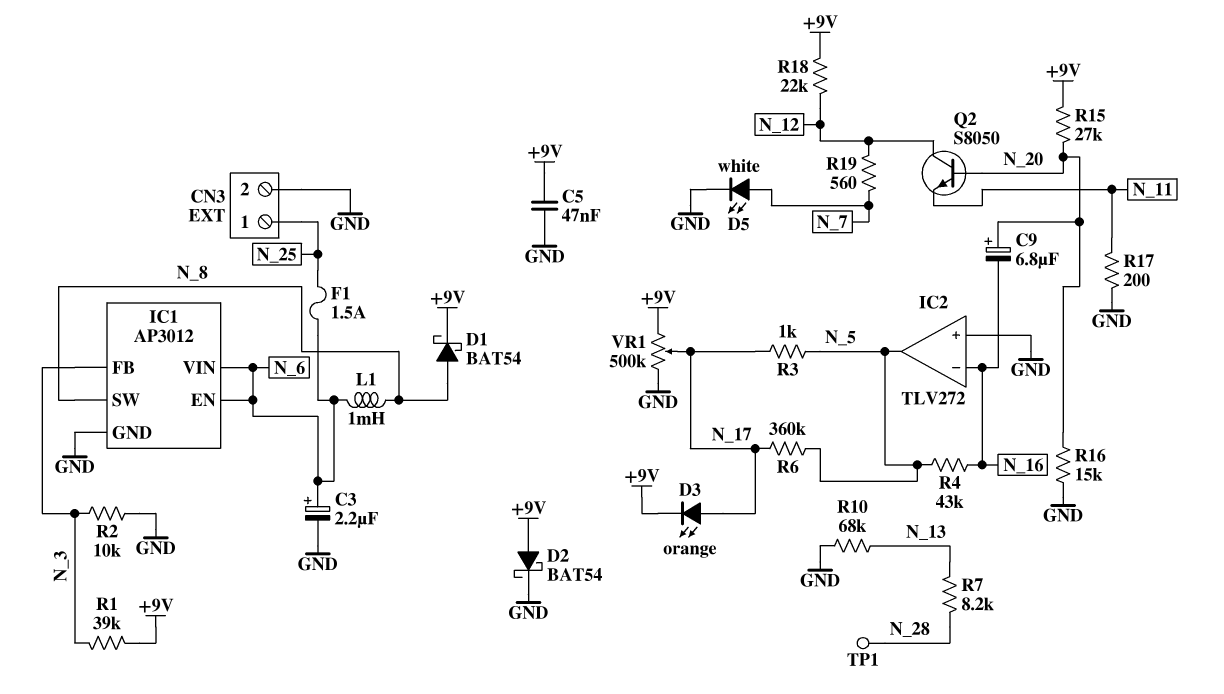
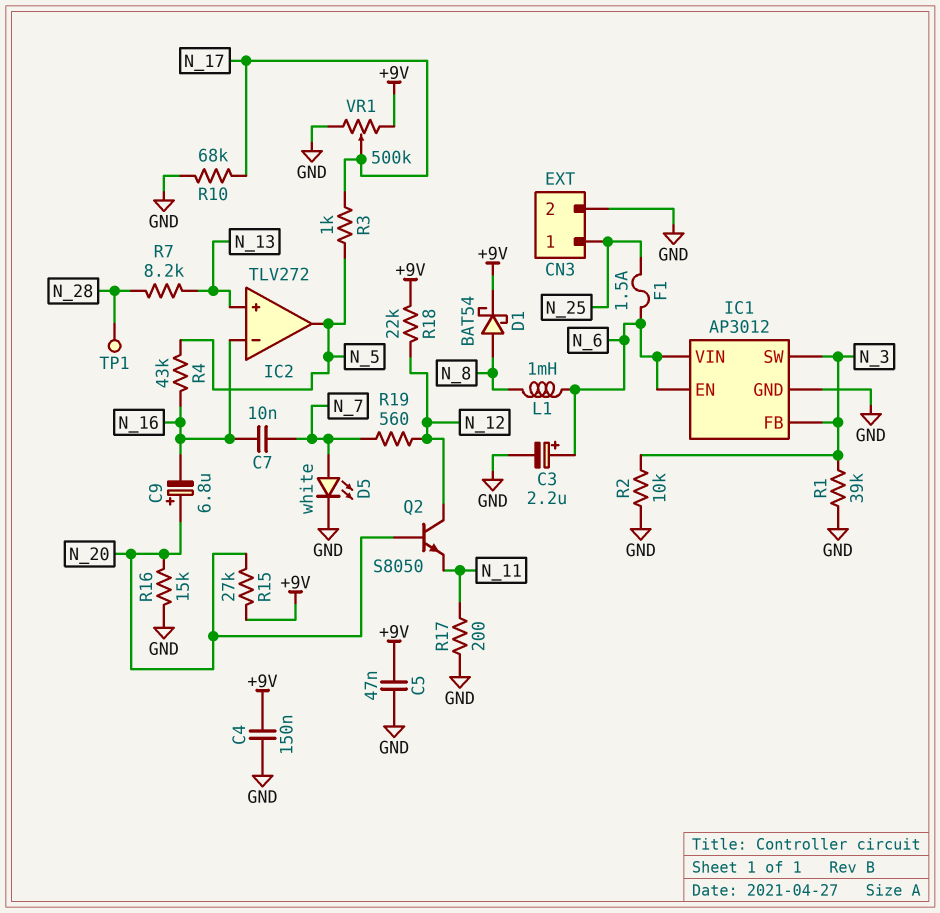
C4: none -> 150nF (+9V, GND)
C7: none -> 10nF (N_7, N_16)
D2: schottky BAT54 (A +9V, K GND) -> none
D3: LED orange (A N_17, K +9V) -> none
IC1 pin SW: N_8 -> N_3
IC2 pin in+: GND -> N_13
R1: 39k (+9V, N_3) -> 39k (GND, N_3)
R6: 360k (N_5, N_17) -> none
R10: 68k (GND, N_13) -> 68k (GND, N_17)

